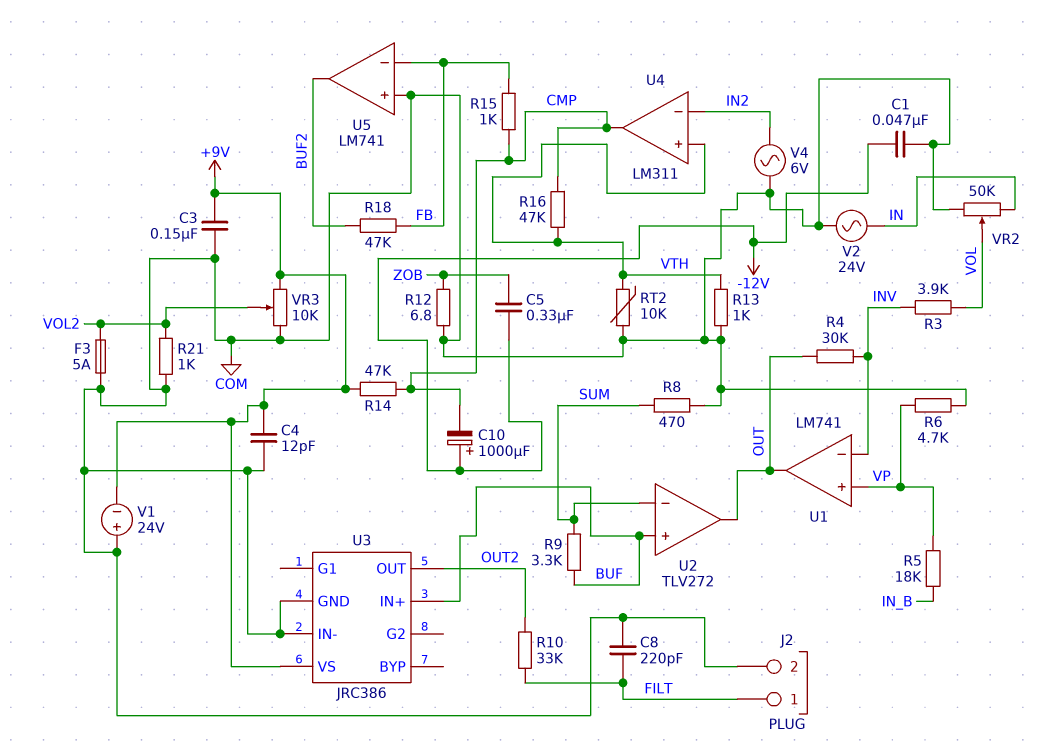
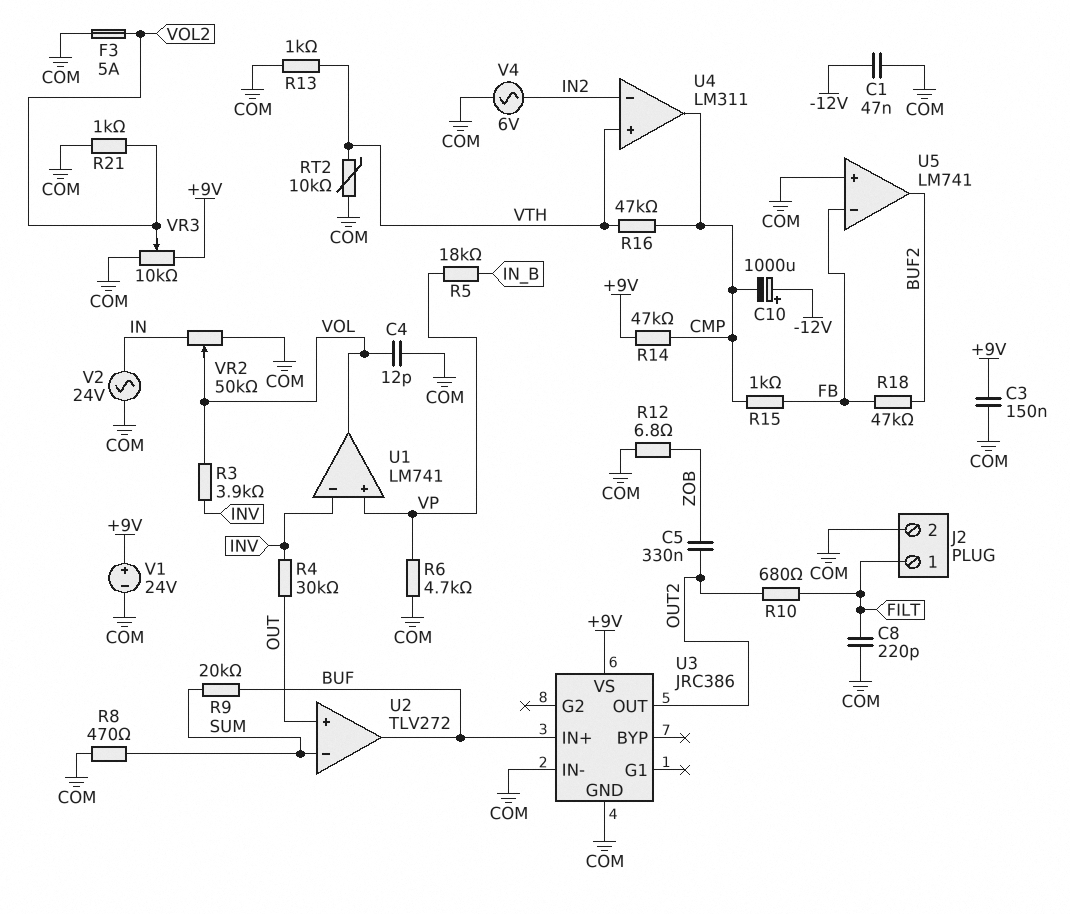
C4: 12pF (+9V, COM) -> 12pF (COM, VOL)
C5: 330nF (-12V, ZOB) -> 330nF (OUT2, ZOB)
R9: 3.3k (BUF, SUM) -> 20k (BUF, SUM)
R10: 33k (FILT, OUT2) -> 680 (FILT, OUT2)
U1 pin out: OUT -> VOL
U2 pin in+: BUF -> OUT
U2 pin out: OUT -> BUF
V1: 24V (plus COM, minus +9V) -> 24V (plus +9V, minus COM)

